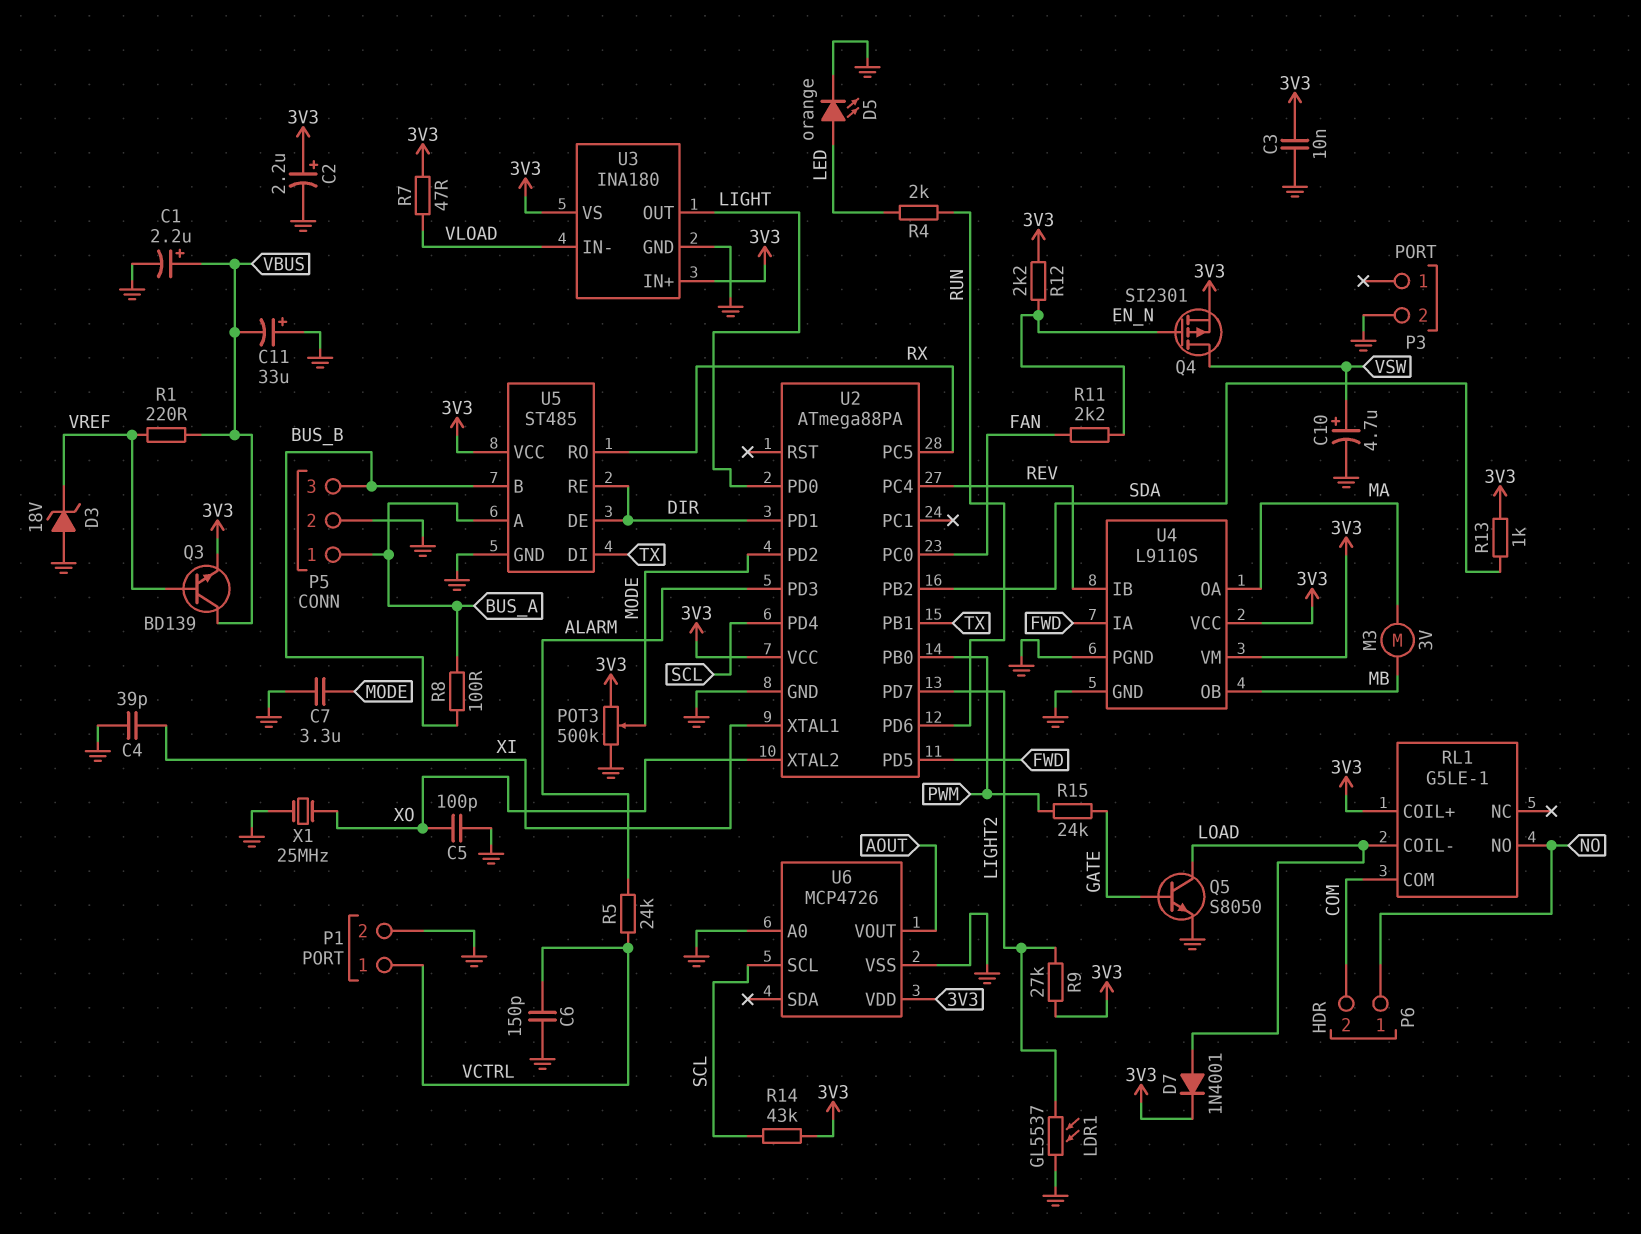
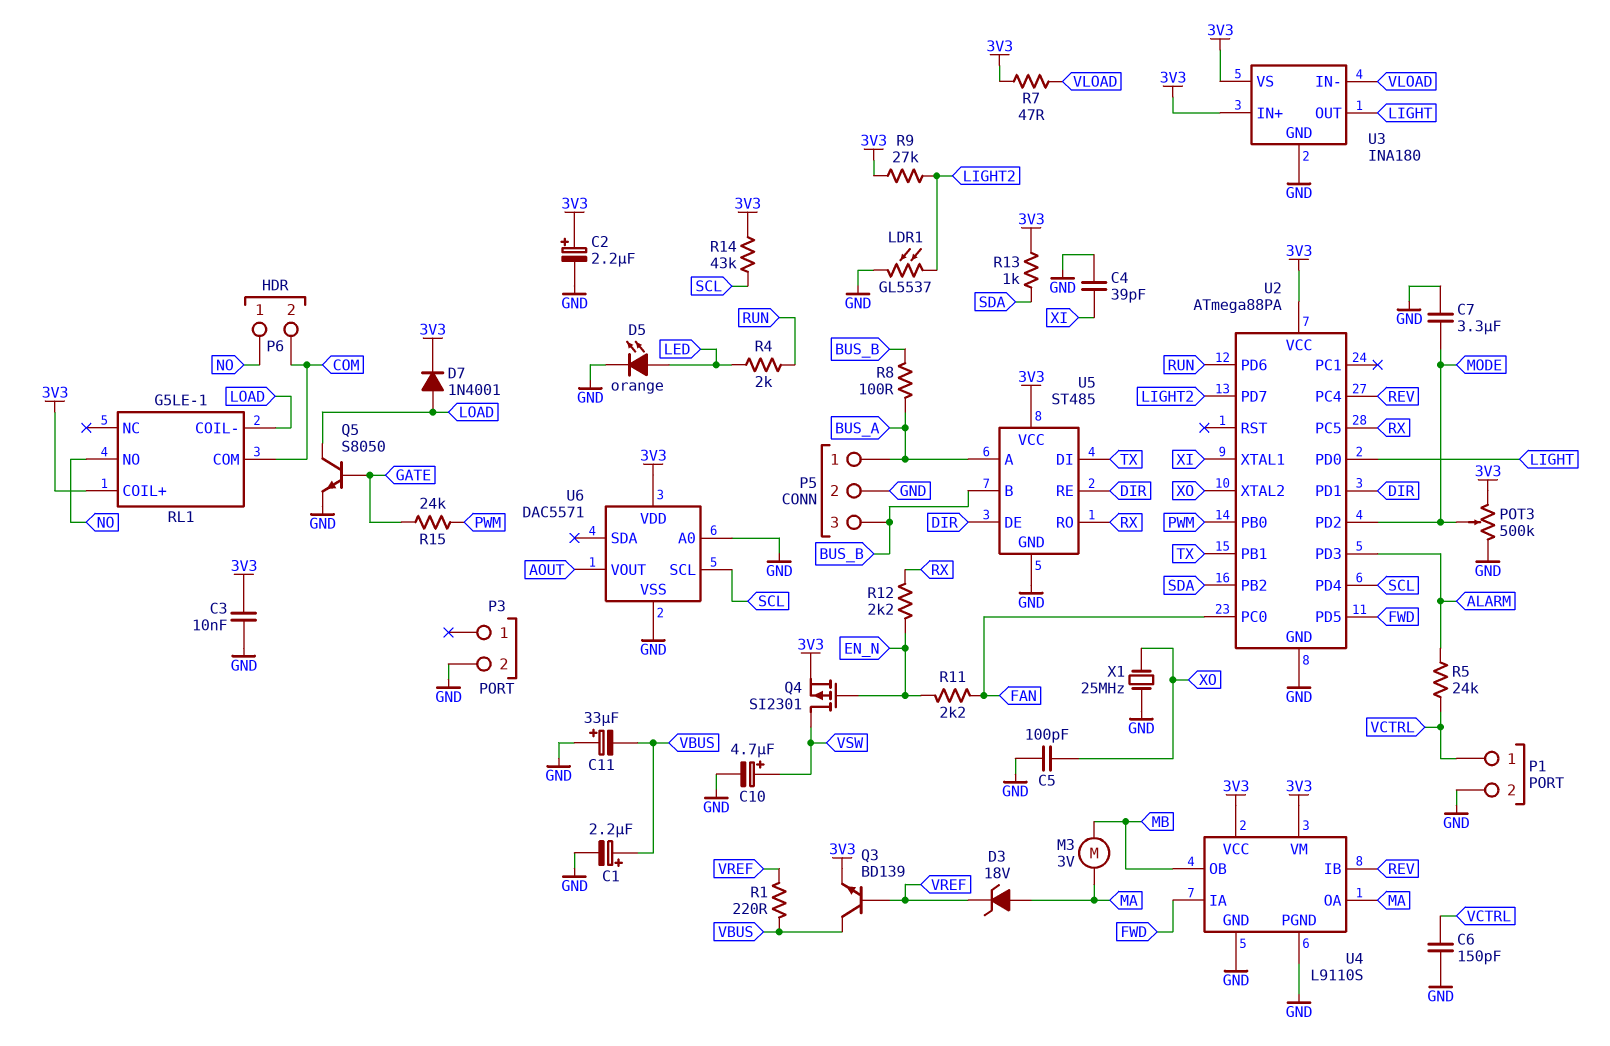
D3: zener 18V (A GND, K VREF) -> zener 18V (A MA, K VREF)
R12: 2.2k (3V3, EN_N) -> 2.2k (EN_N, RX)
U6: MCP4726 -> DAC5571

